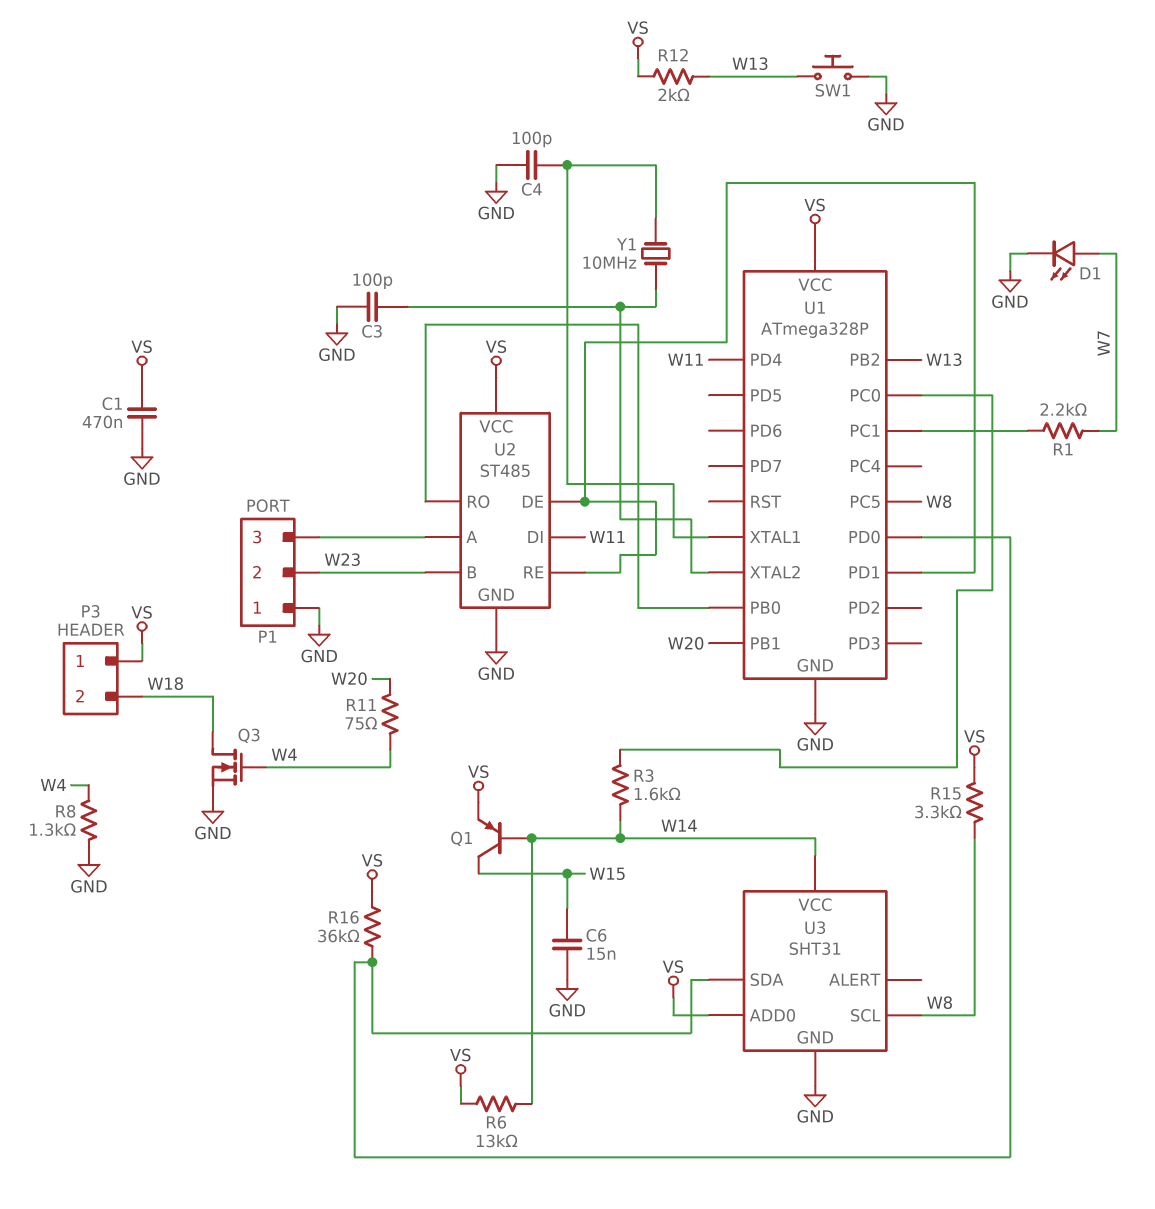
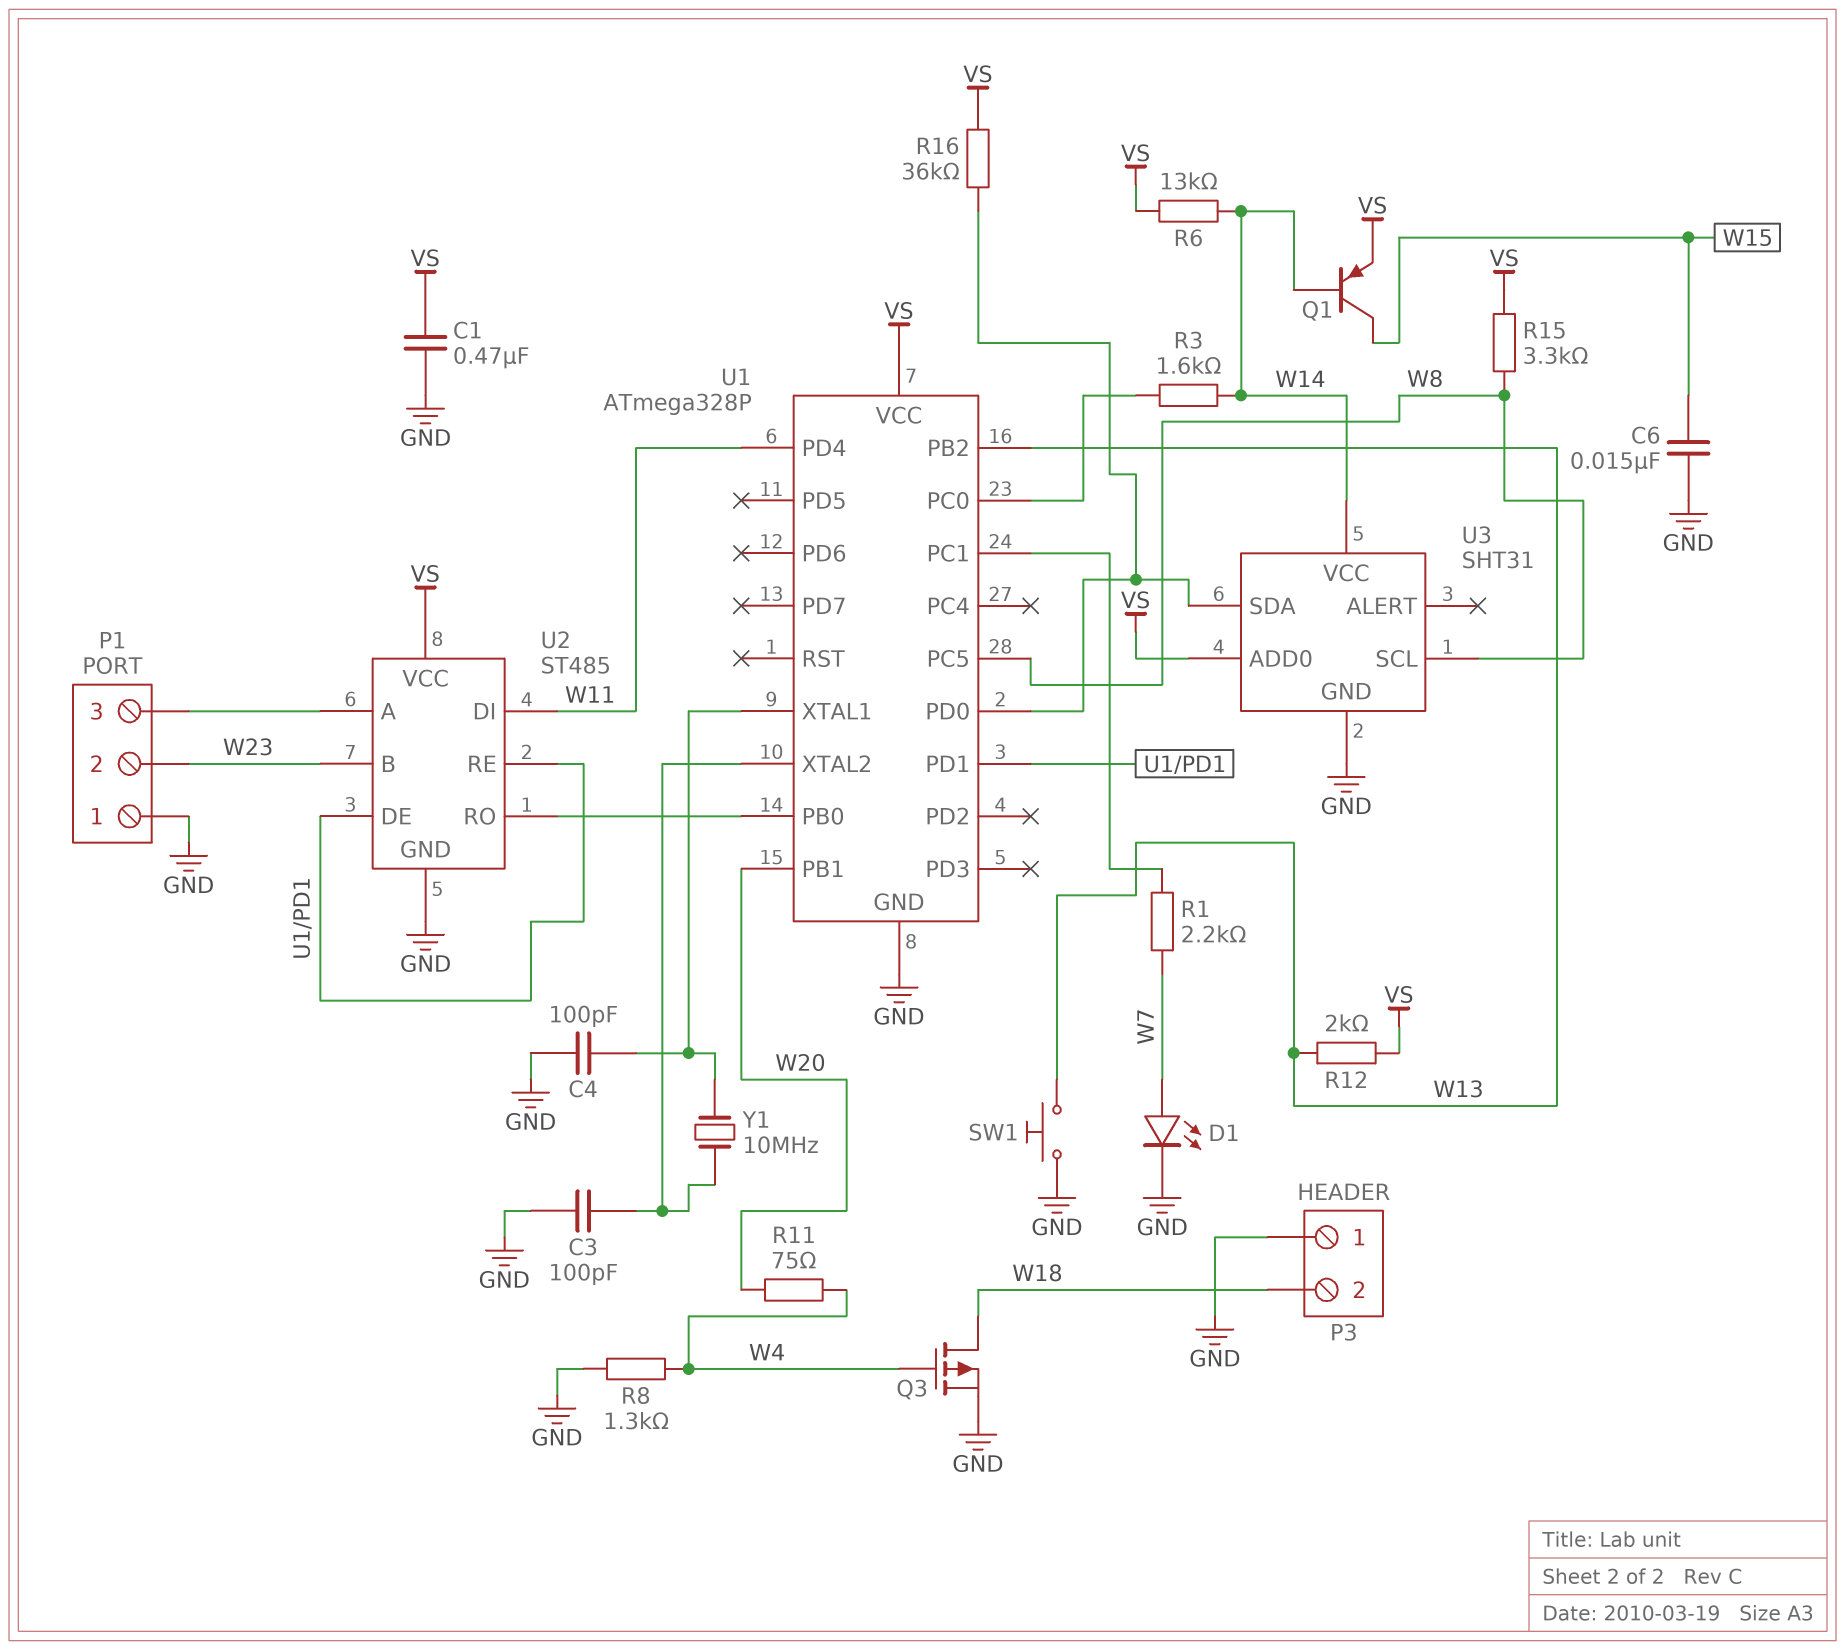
P3 pin 1: VS -> GND
Q3: NMOS (G W4, D W18, S GND) -> PMOS (G W4, D W18, S GND)

